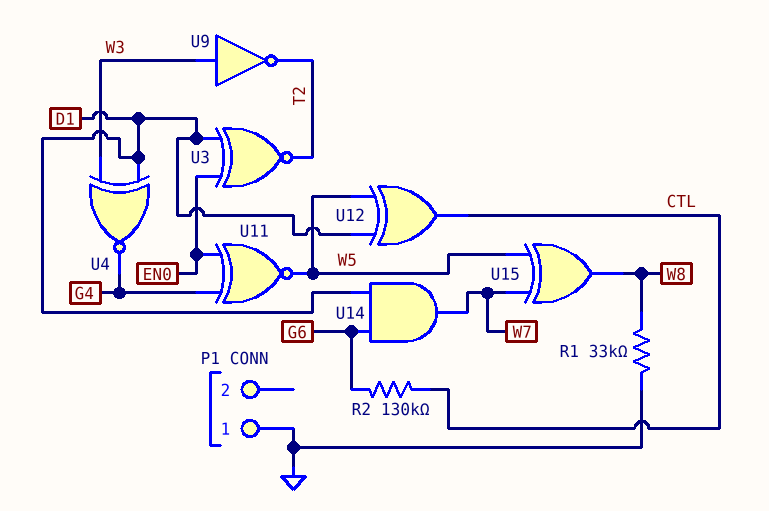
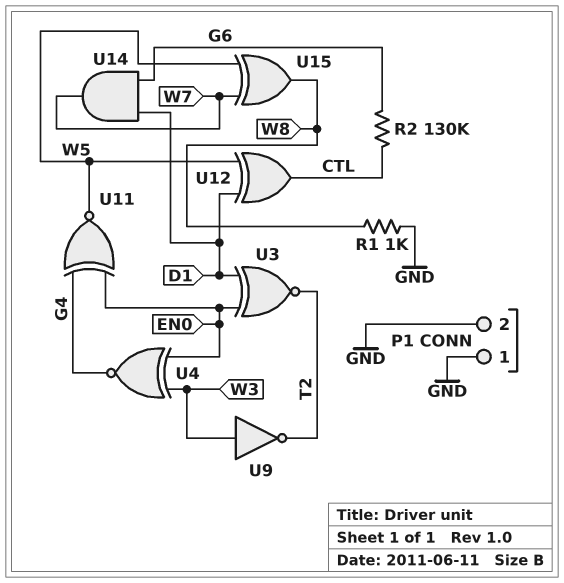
P1 pin 2: none -> GND
R1: 33k (GND, W8) -> 1k (GND, W8)
U4: XNOR (in D1, in W3, out G4) -> XNOR (in EN0, in W3, out G4)

